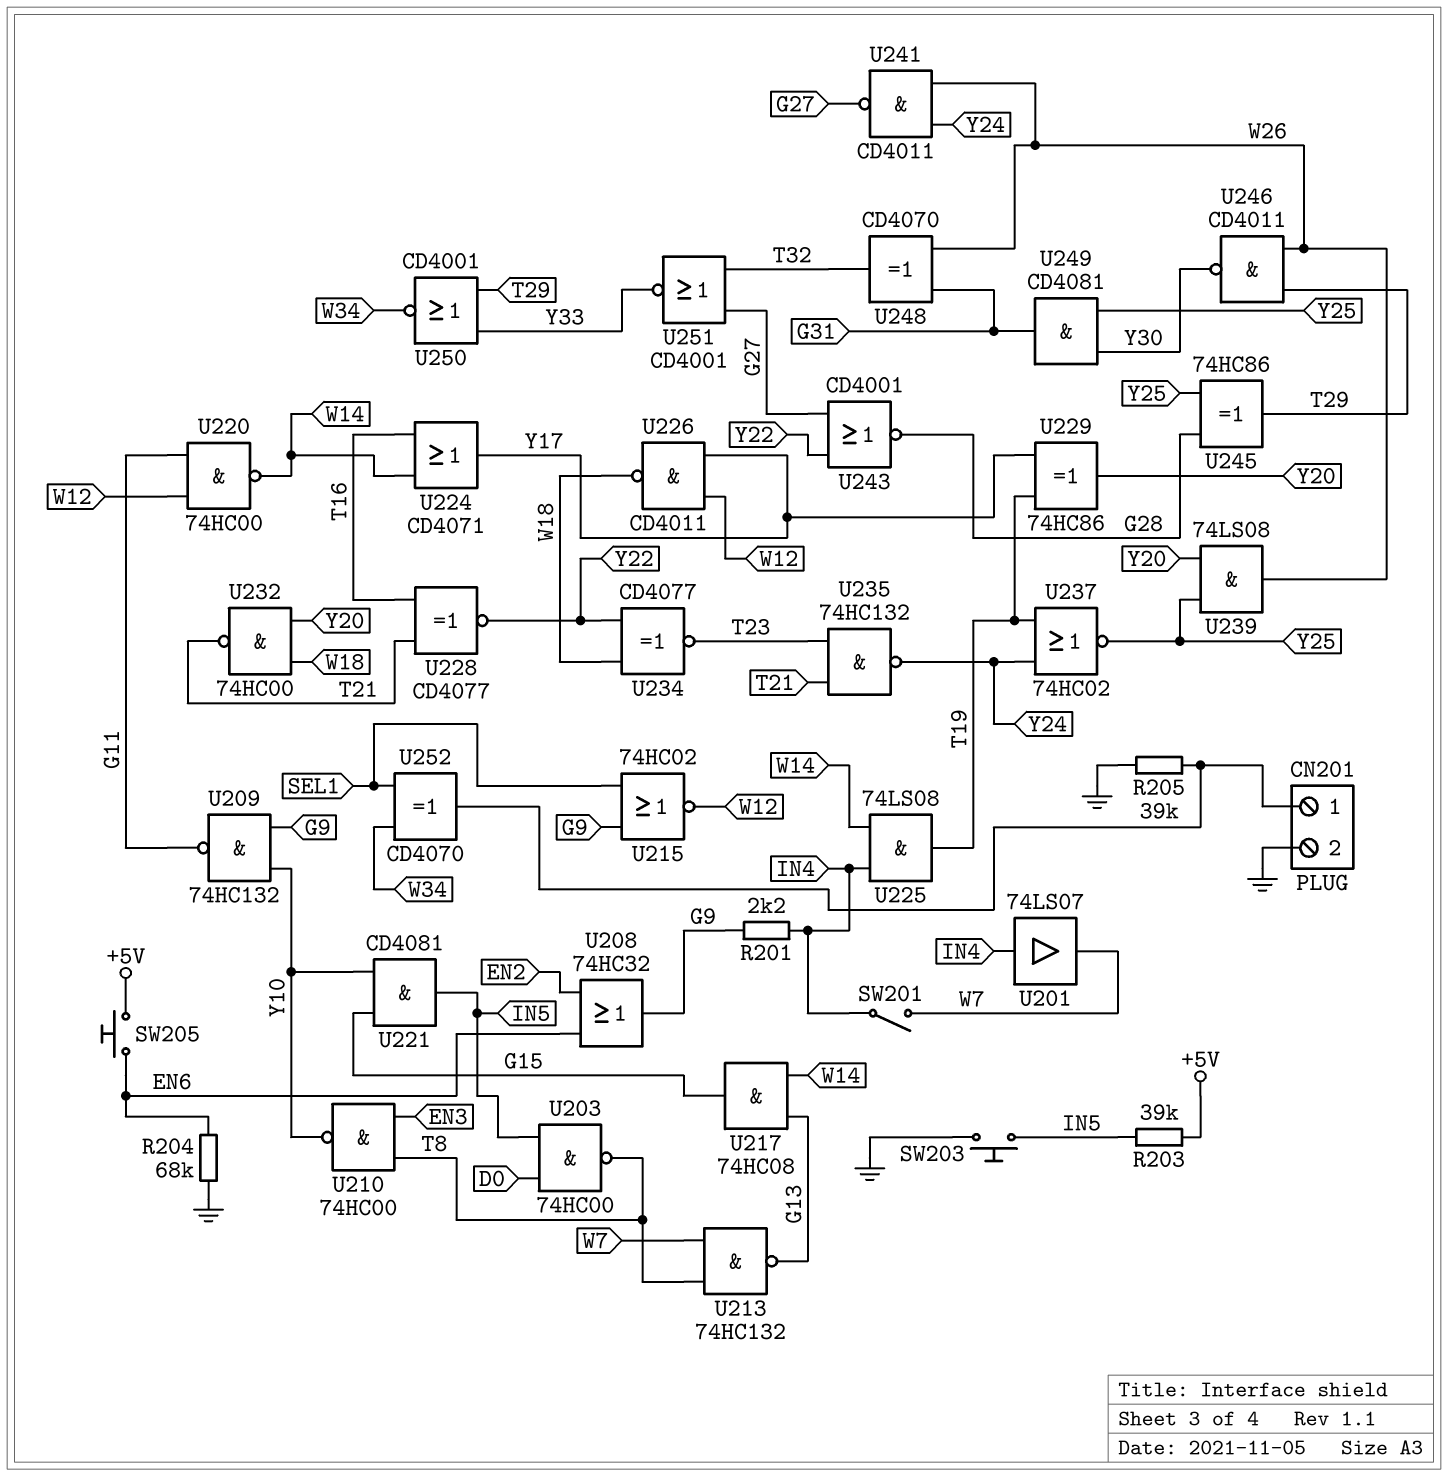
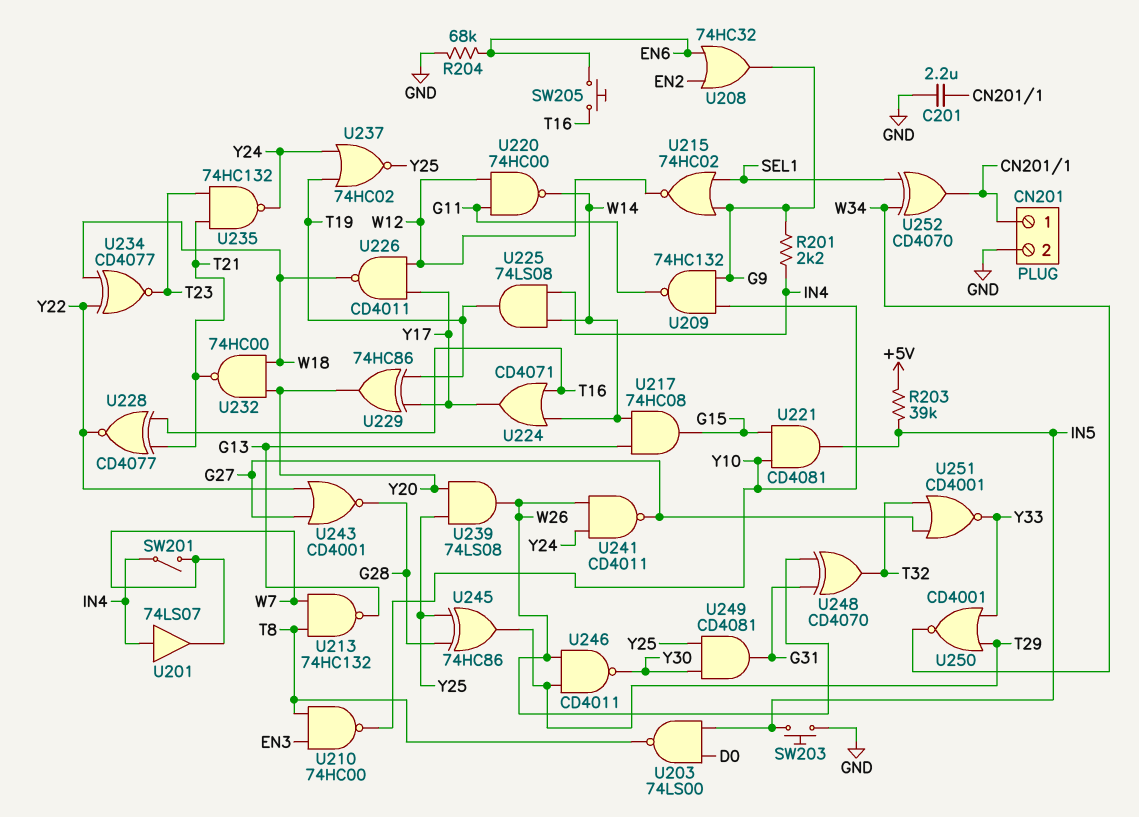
C201: none -> 2.2uF (CN201/1, GND)
R205: 39k (CN201/1, GND) -> none
SW205: button (+5V, EN6) -> button (EN6, T16)
U203: NAND 74HC00 (in D0, in IN5, out T8) -> NAND 74LS00 (in D0, in IN5, out T8)

